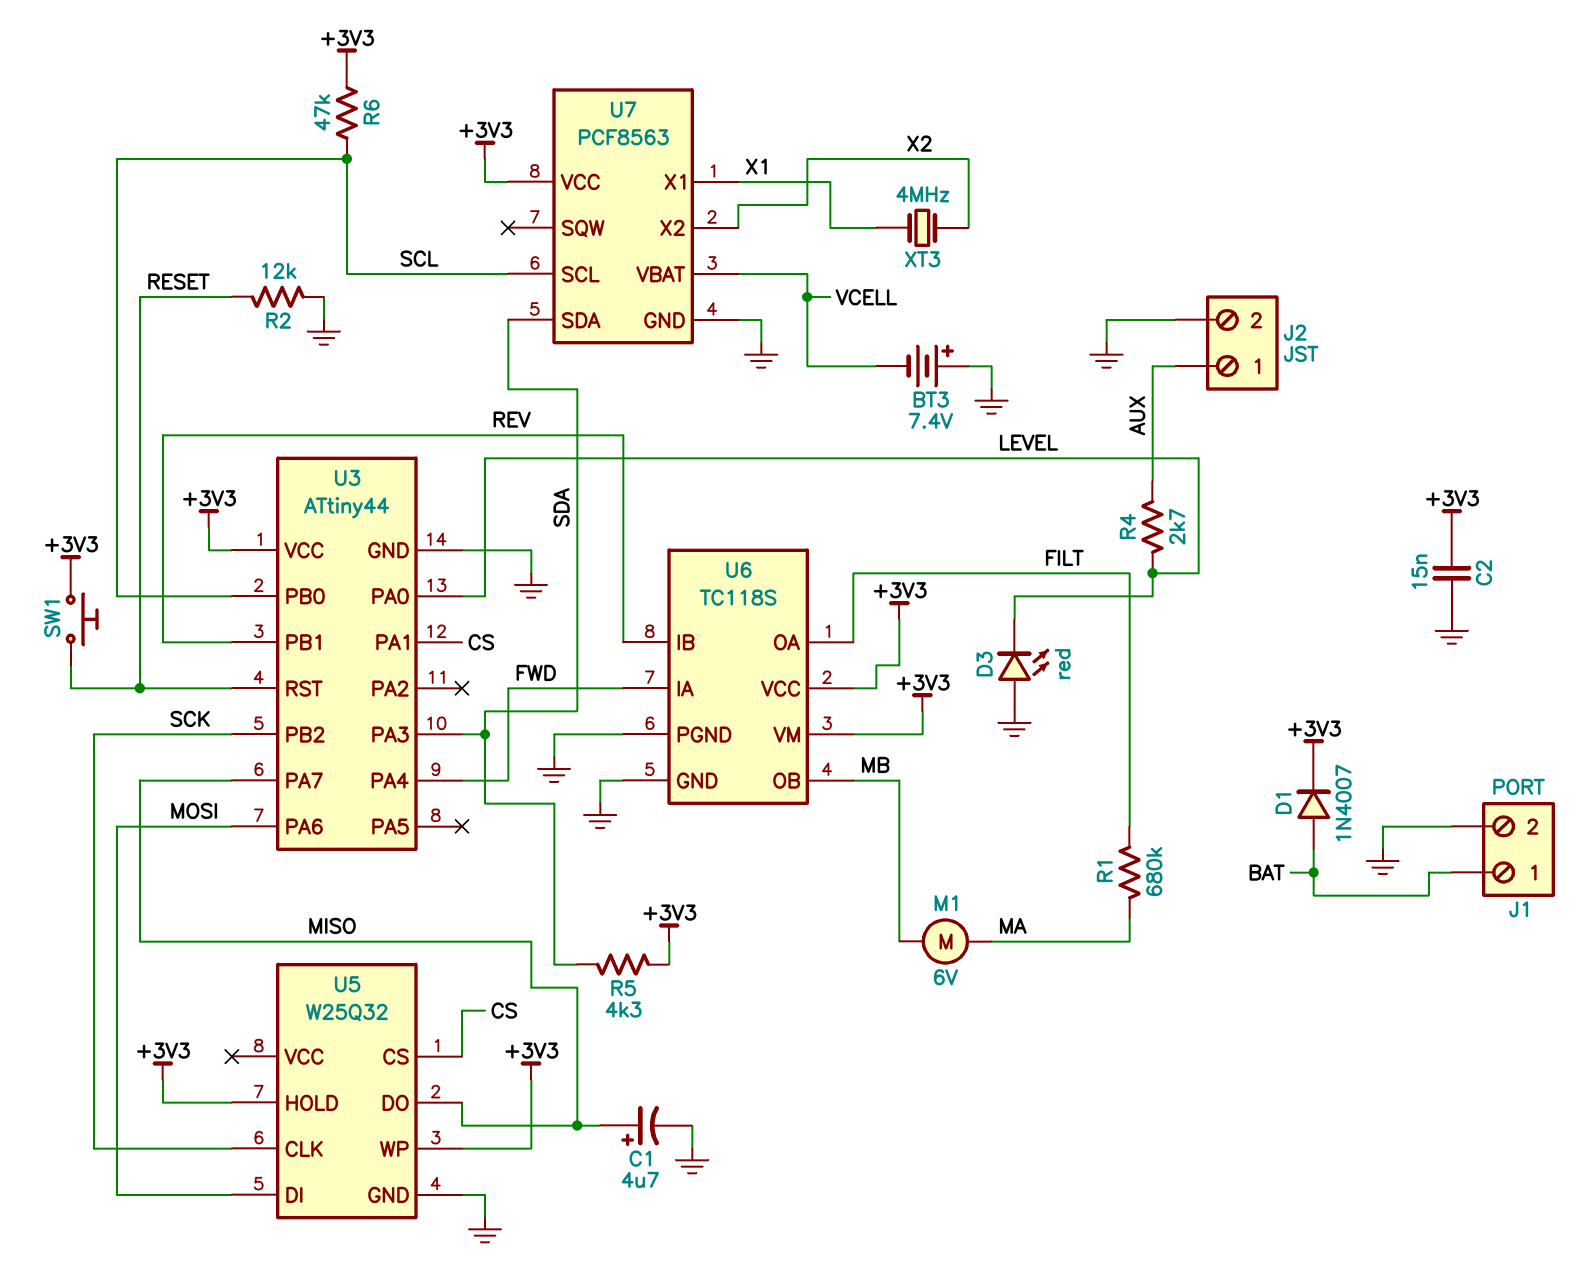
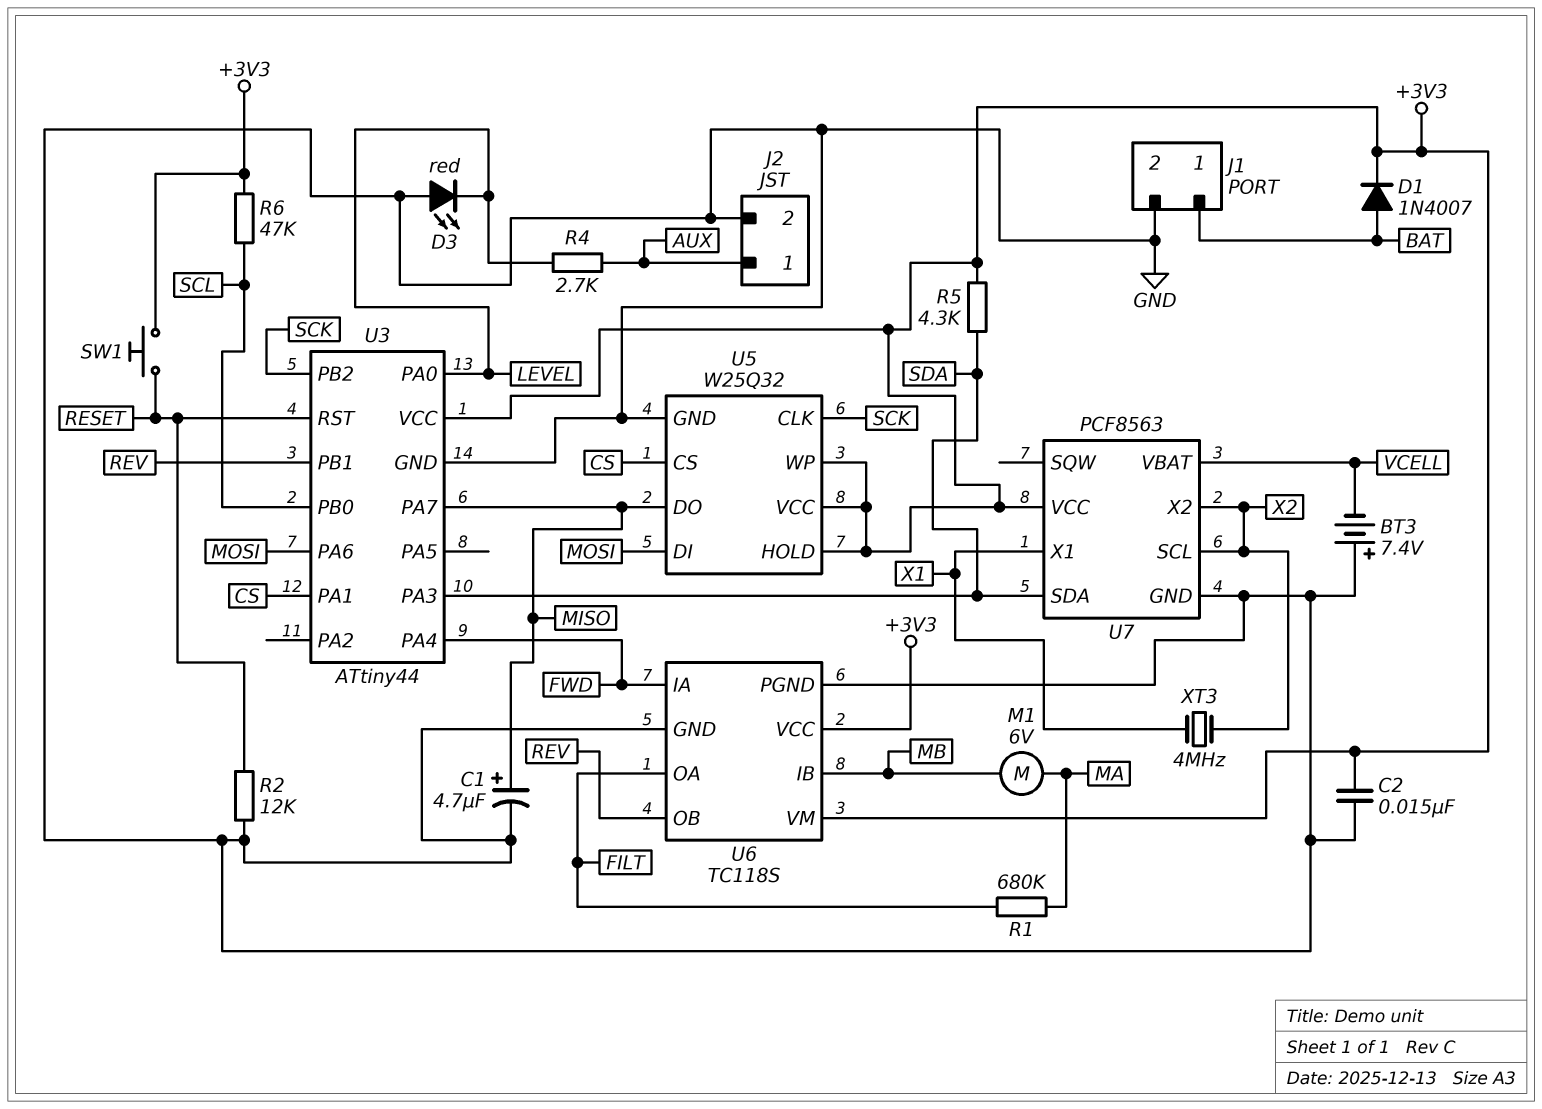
U5 pin VCC: none -> +3V3
U6 pin IB: REV -> MB
U6 pin OB: MB -> REV
U7 pin SCL: SCL -> X2

